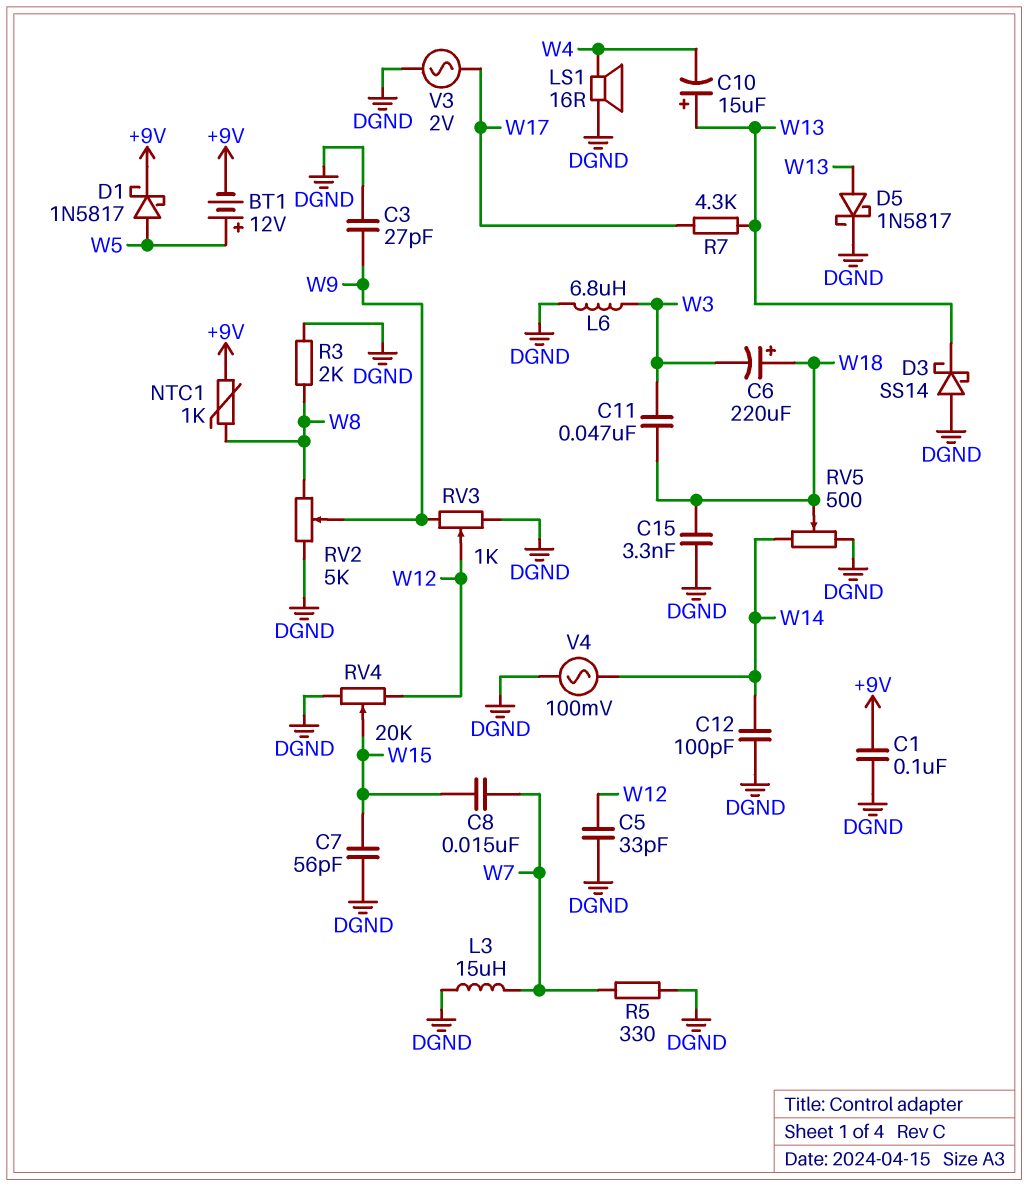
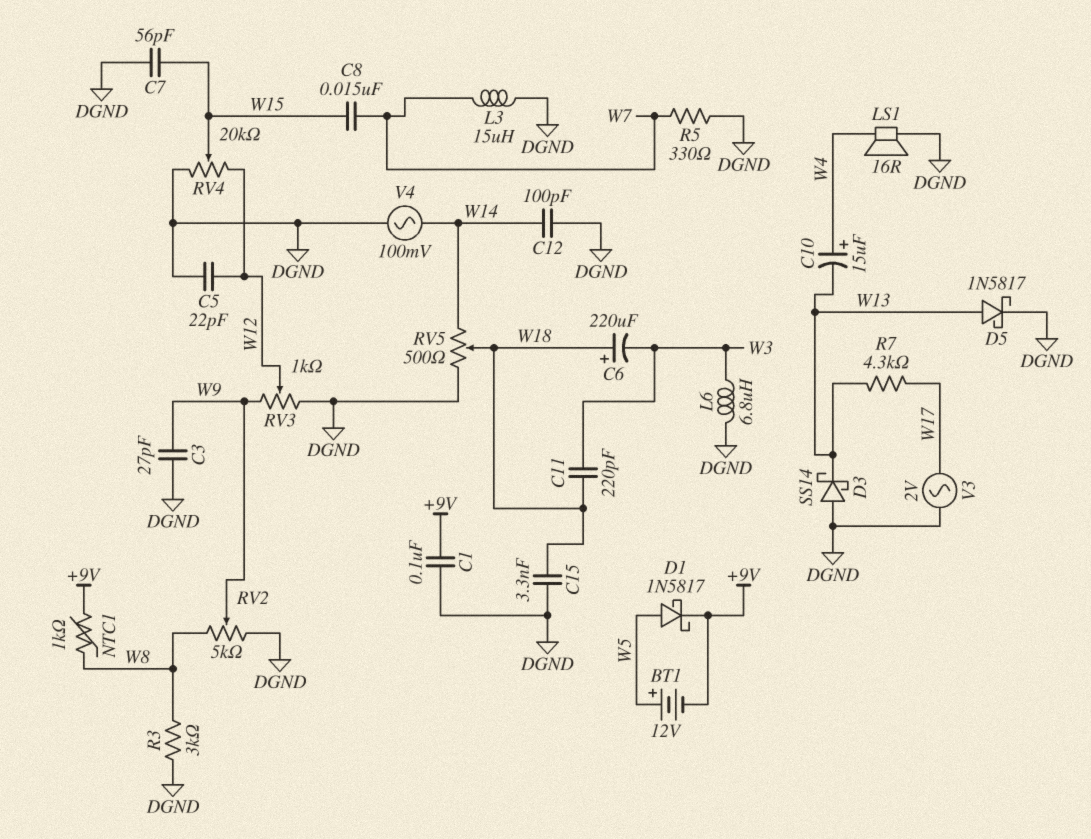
C5: 33pF (DGND, W12) -> 22pF (DGND, W12)
C10: 15uF (plus W13, minus W4) -> 15uF (plus W4, minus W13)
C11: 47nF (W3, W18) -> 220pF (W3, W18)
R3: 2k (DGND, W8) -> 3k (DGND, W8)

